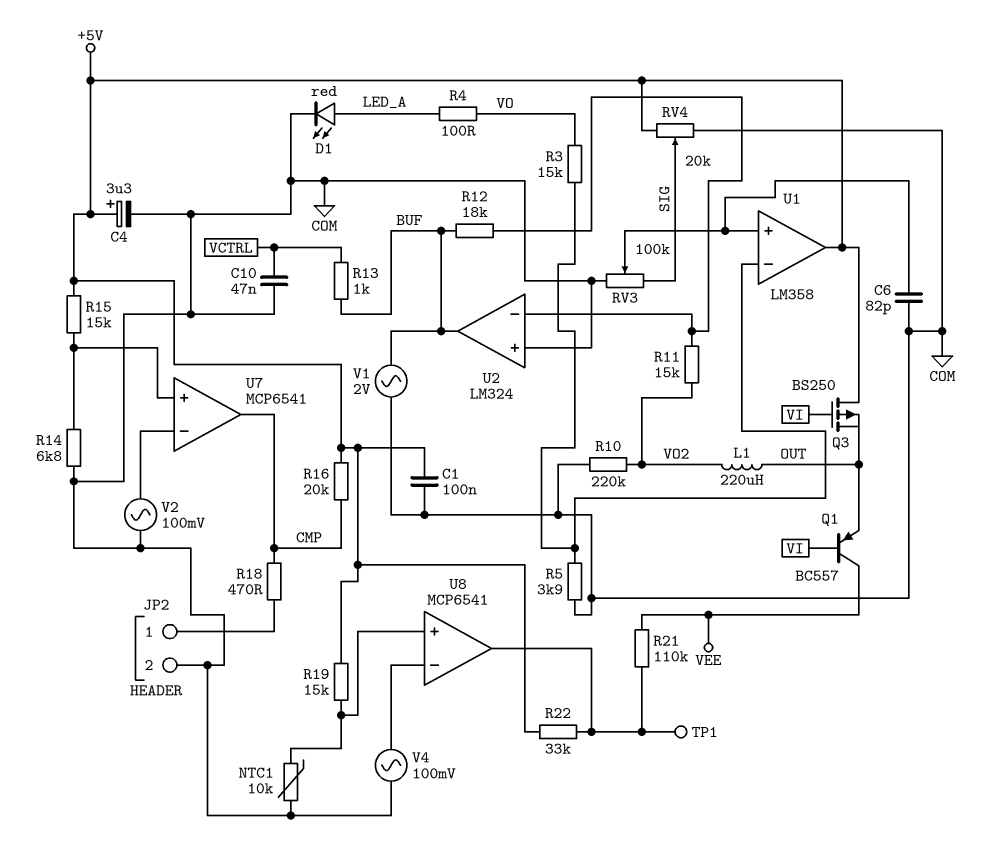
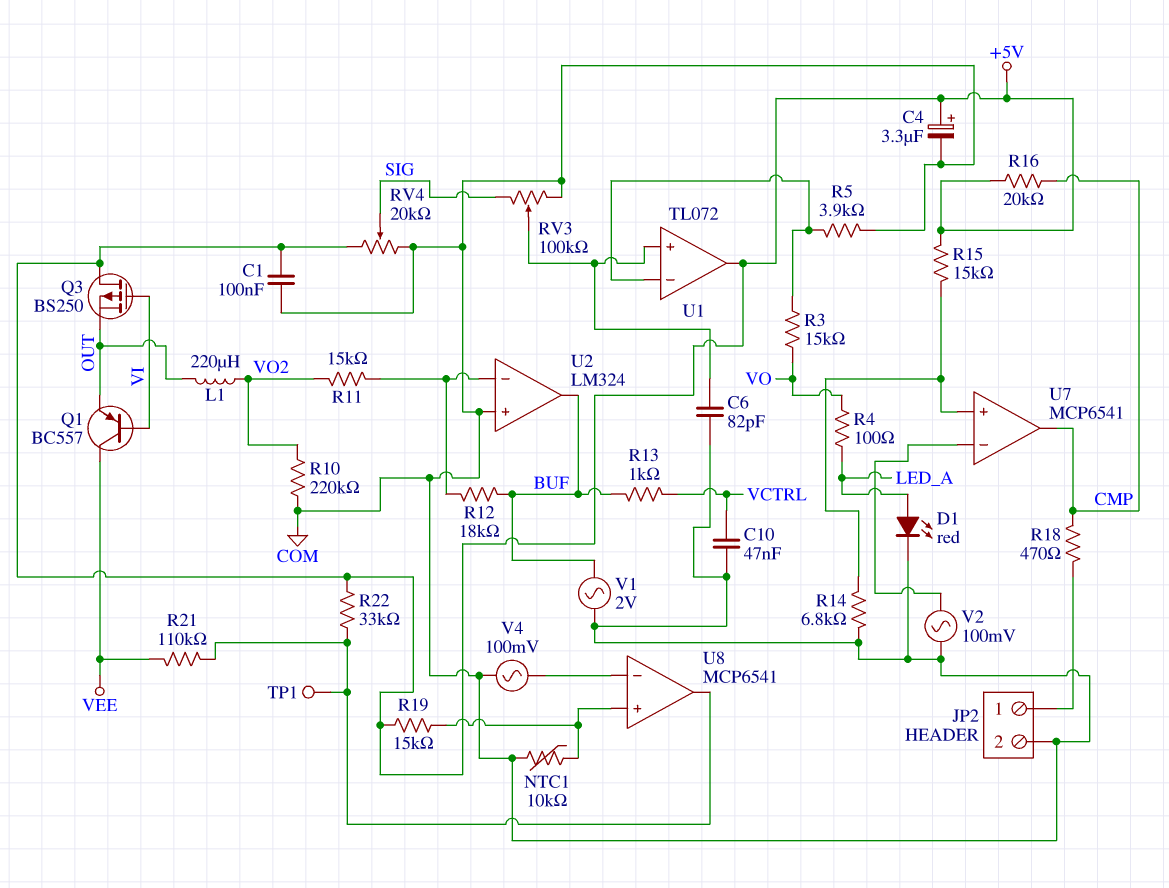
U1: LM358 -> TL072

